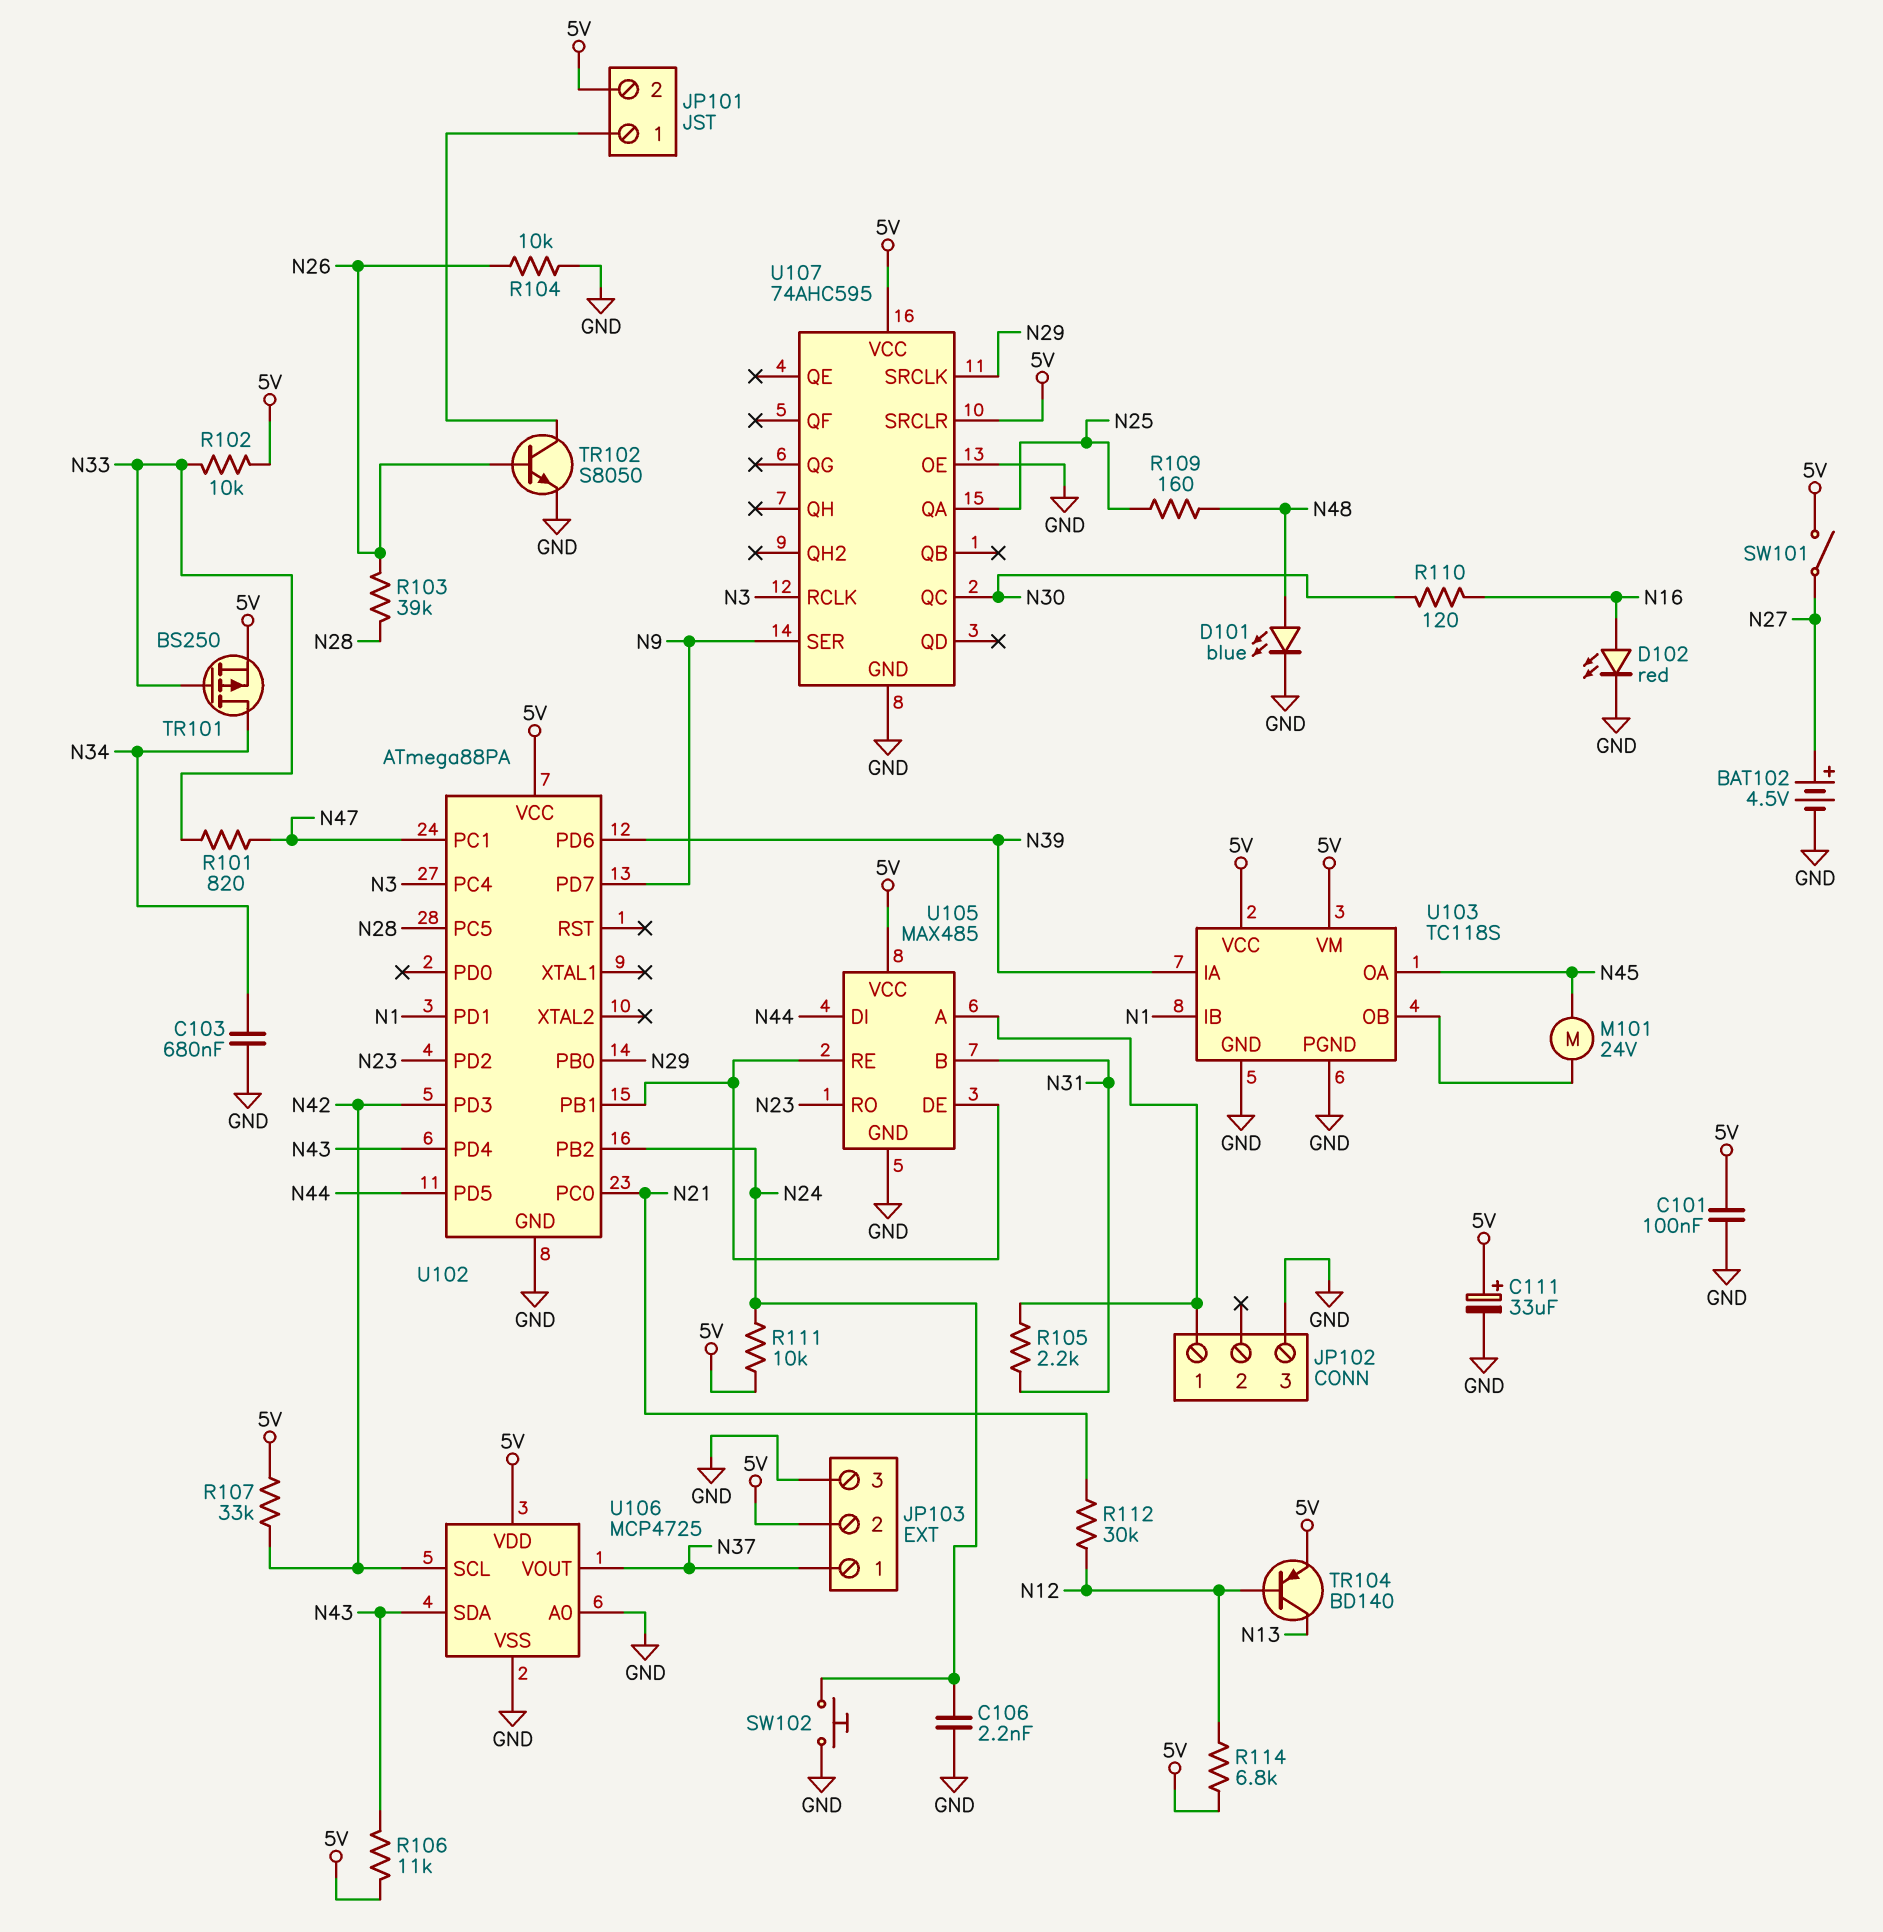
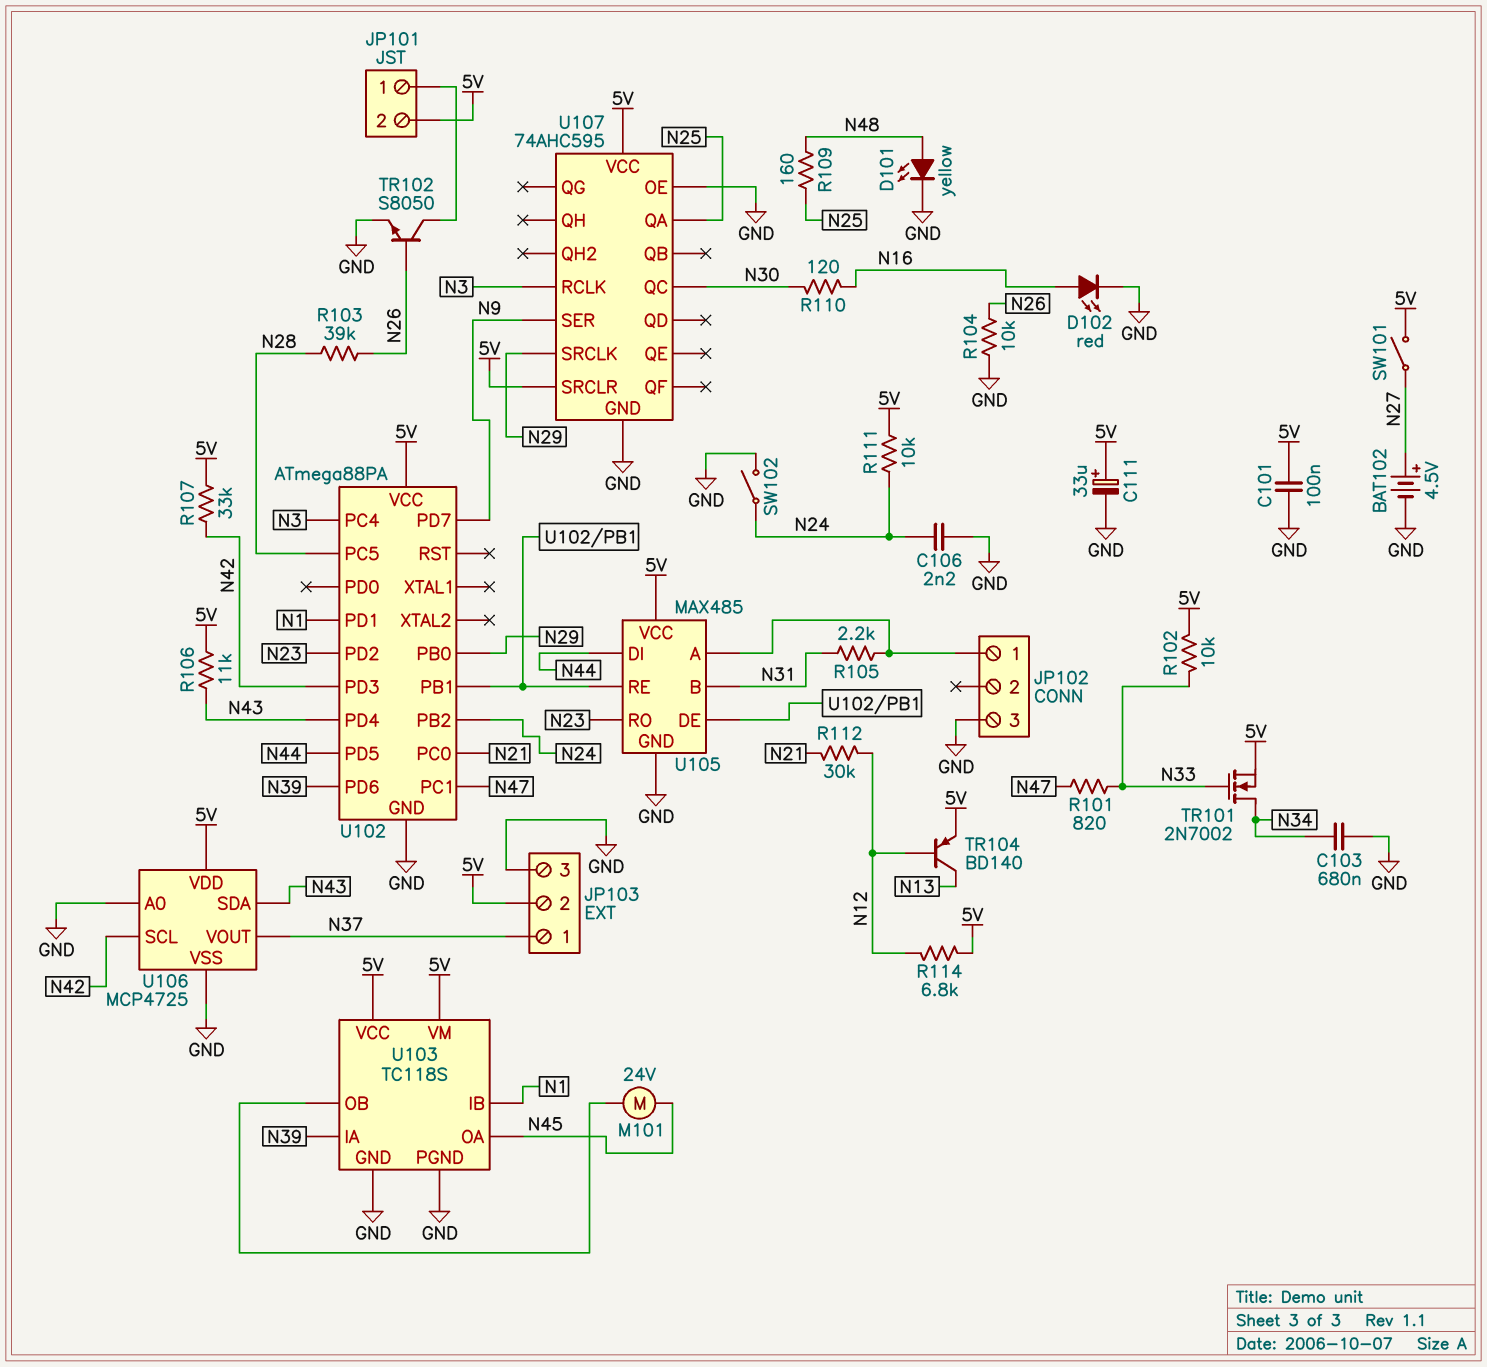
D101: LED blue (A N48, K GND) -> LED yellow (A N48, K GND)
SW102: button (GND, N24) -> switch (GND, N24)
TR101: PMOS BS250 (G N33, D N34, S 5V) -> NMOS 2N7002 (G N33, D N34, S 5V)

